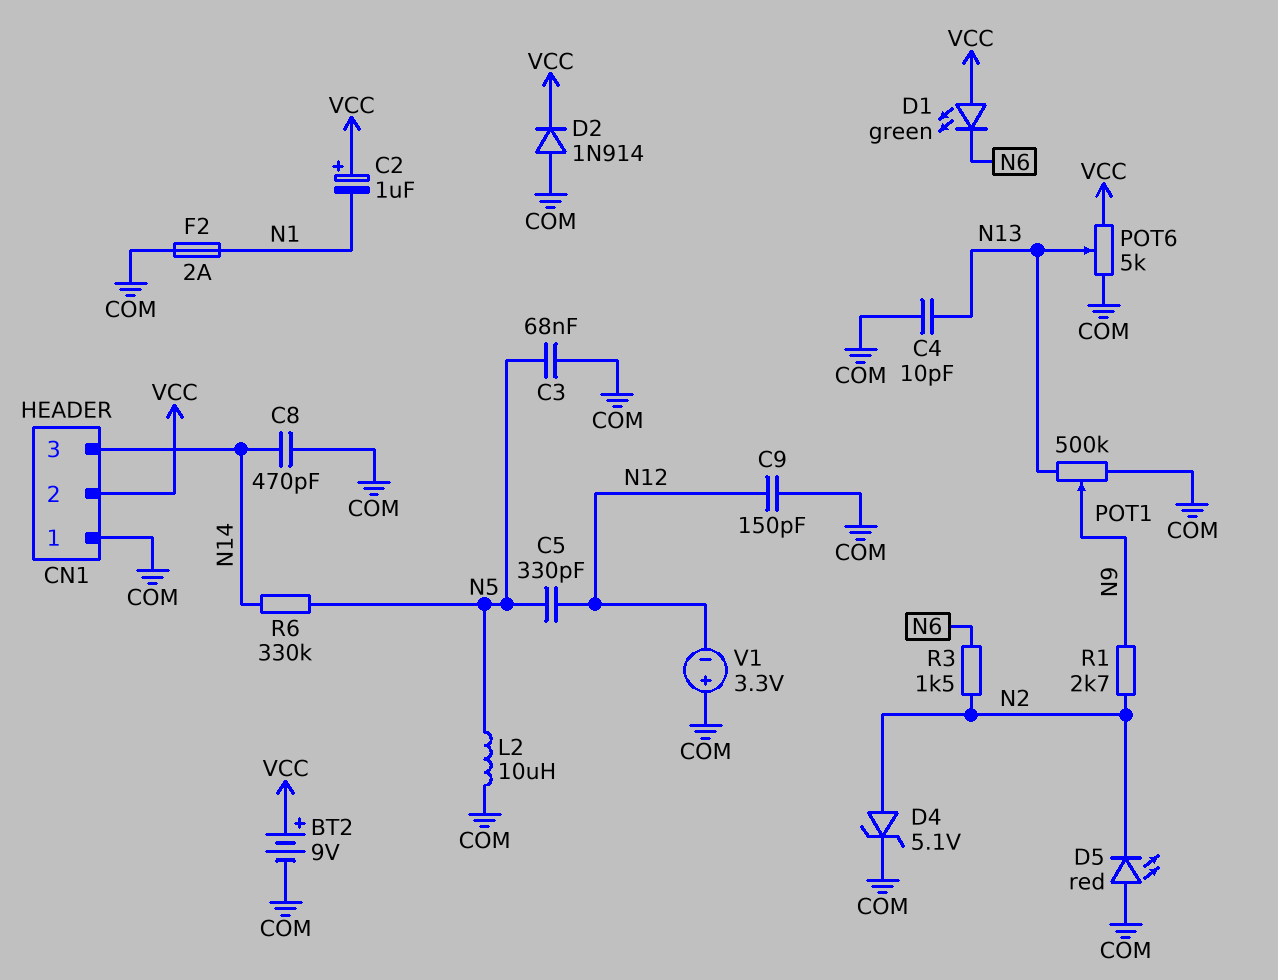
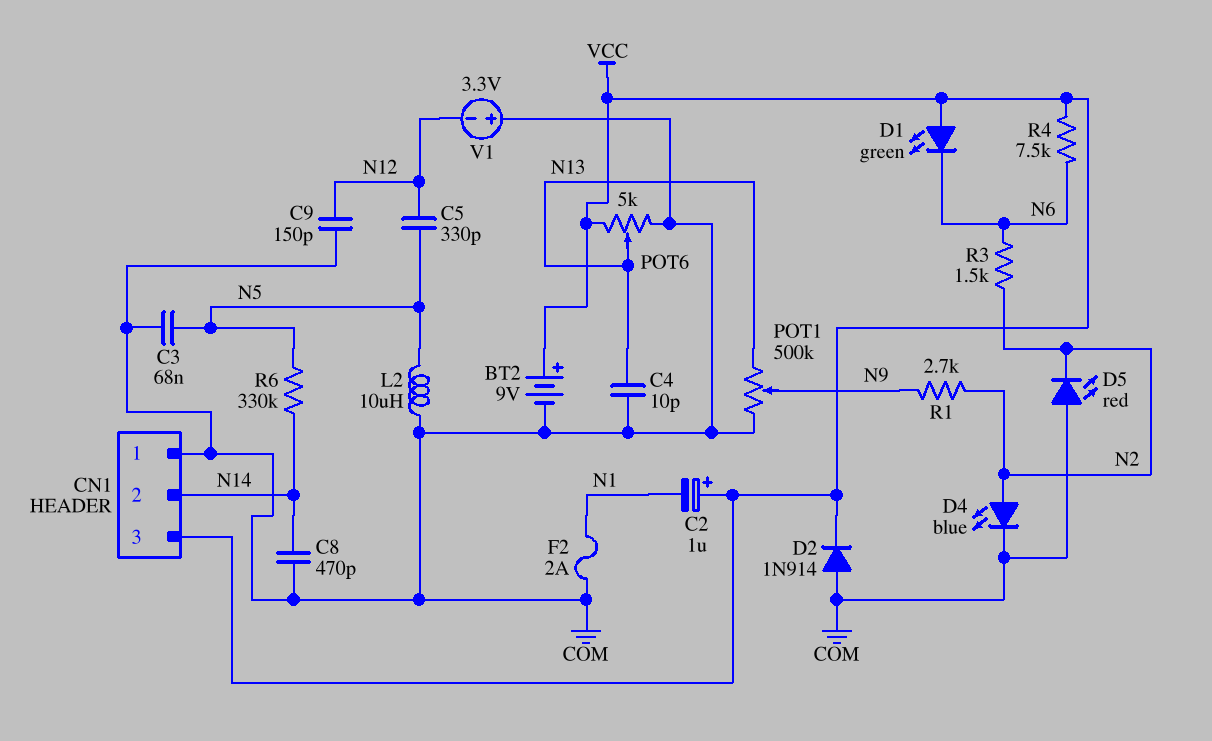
CN1 pin 2: VCC -> N14
CN1 pin 3: N14 -> VCC
D4: zener 5.1V (A N2, K COM) -> LED blue (A N2, K COM)
R4: none -> 7.5k (N6, VCC)

